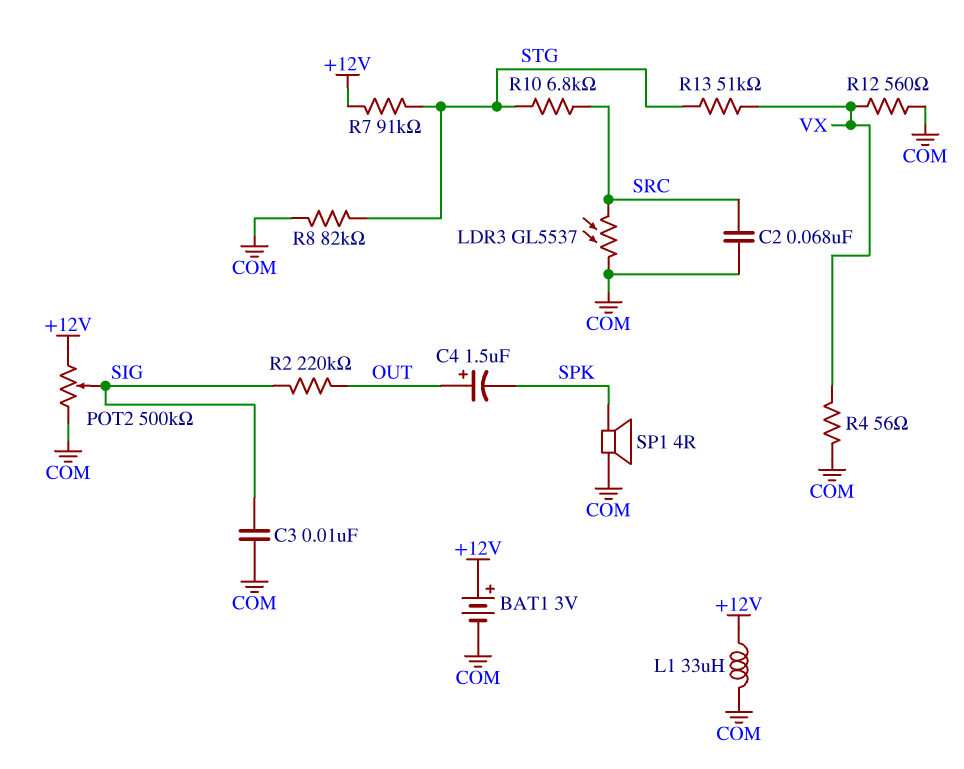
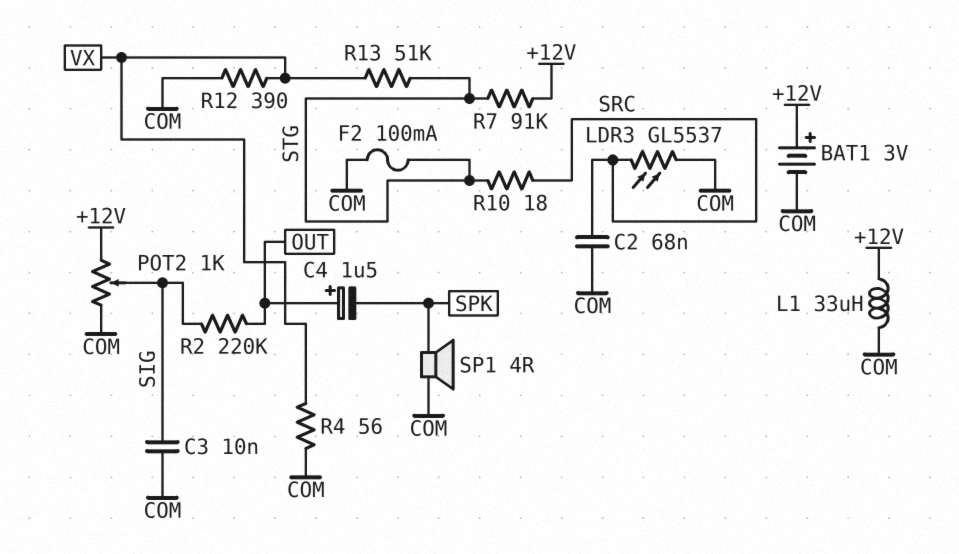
F2: none -> 100mA (COM, STG)
POT2: 500k (+12V, COM, wiper SIG) -> 1k (+12V, COM, wiper SIG)
R8: 82k (COM, STG) -> none
R10: 6.8k (SRC, STG) -> 18 (SRC, STG)
R12: 560 (COM, VX) -> 390 (COM, VX)

